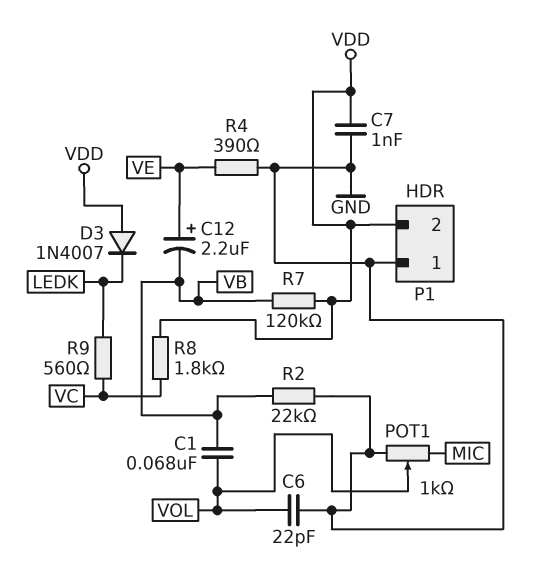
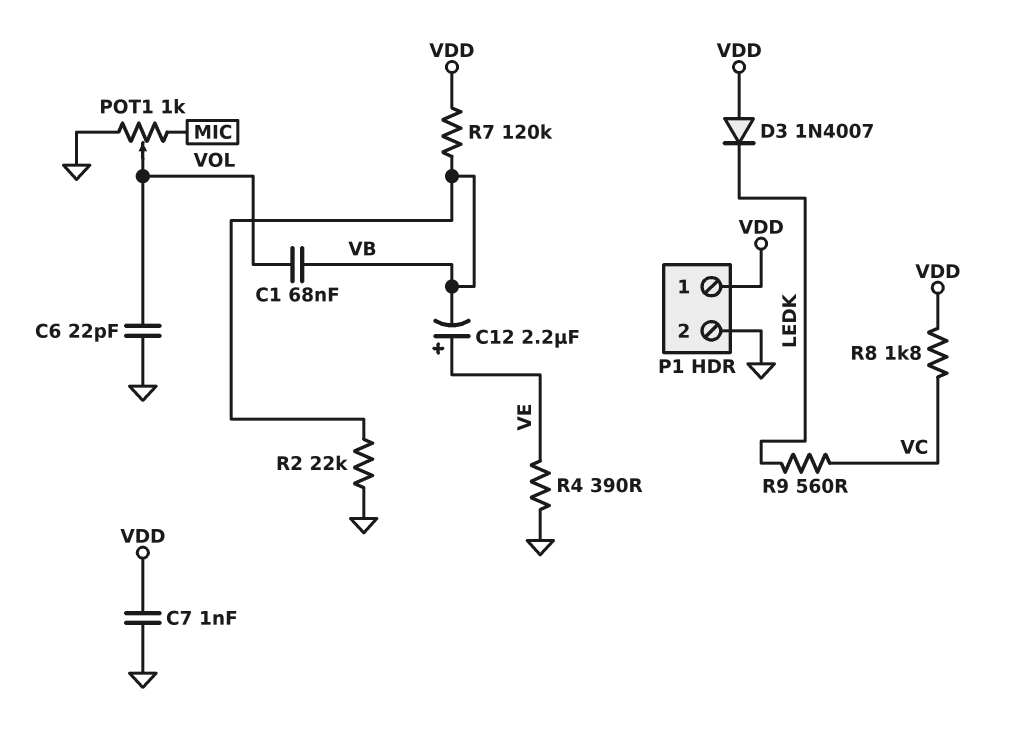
P1 pin 1: GND -> VDD
P1 pin 2: VDD -> GND

